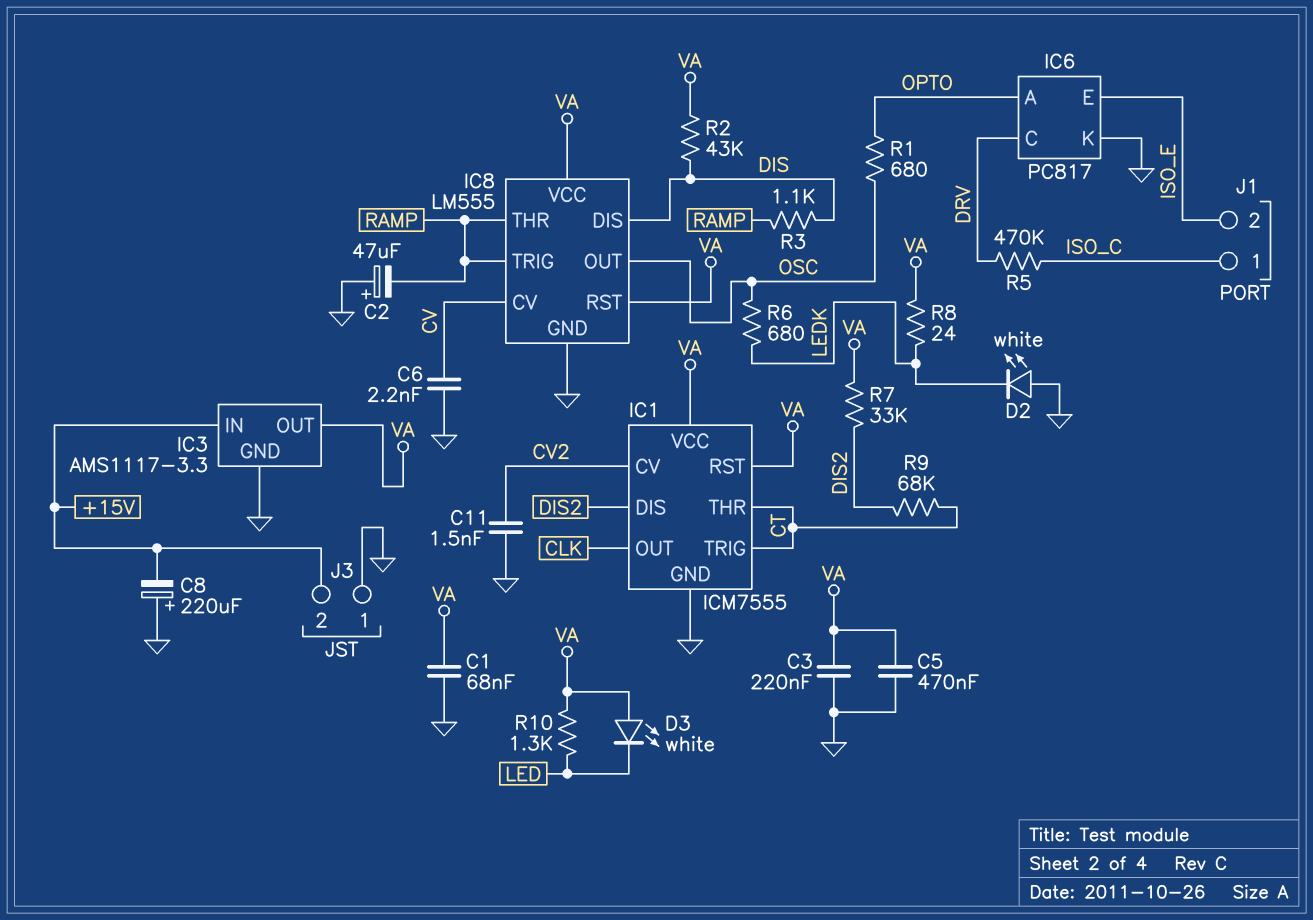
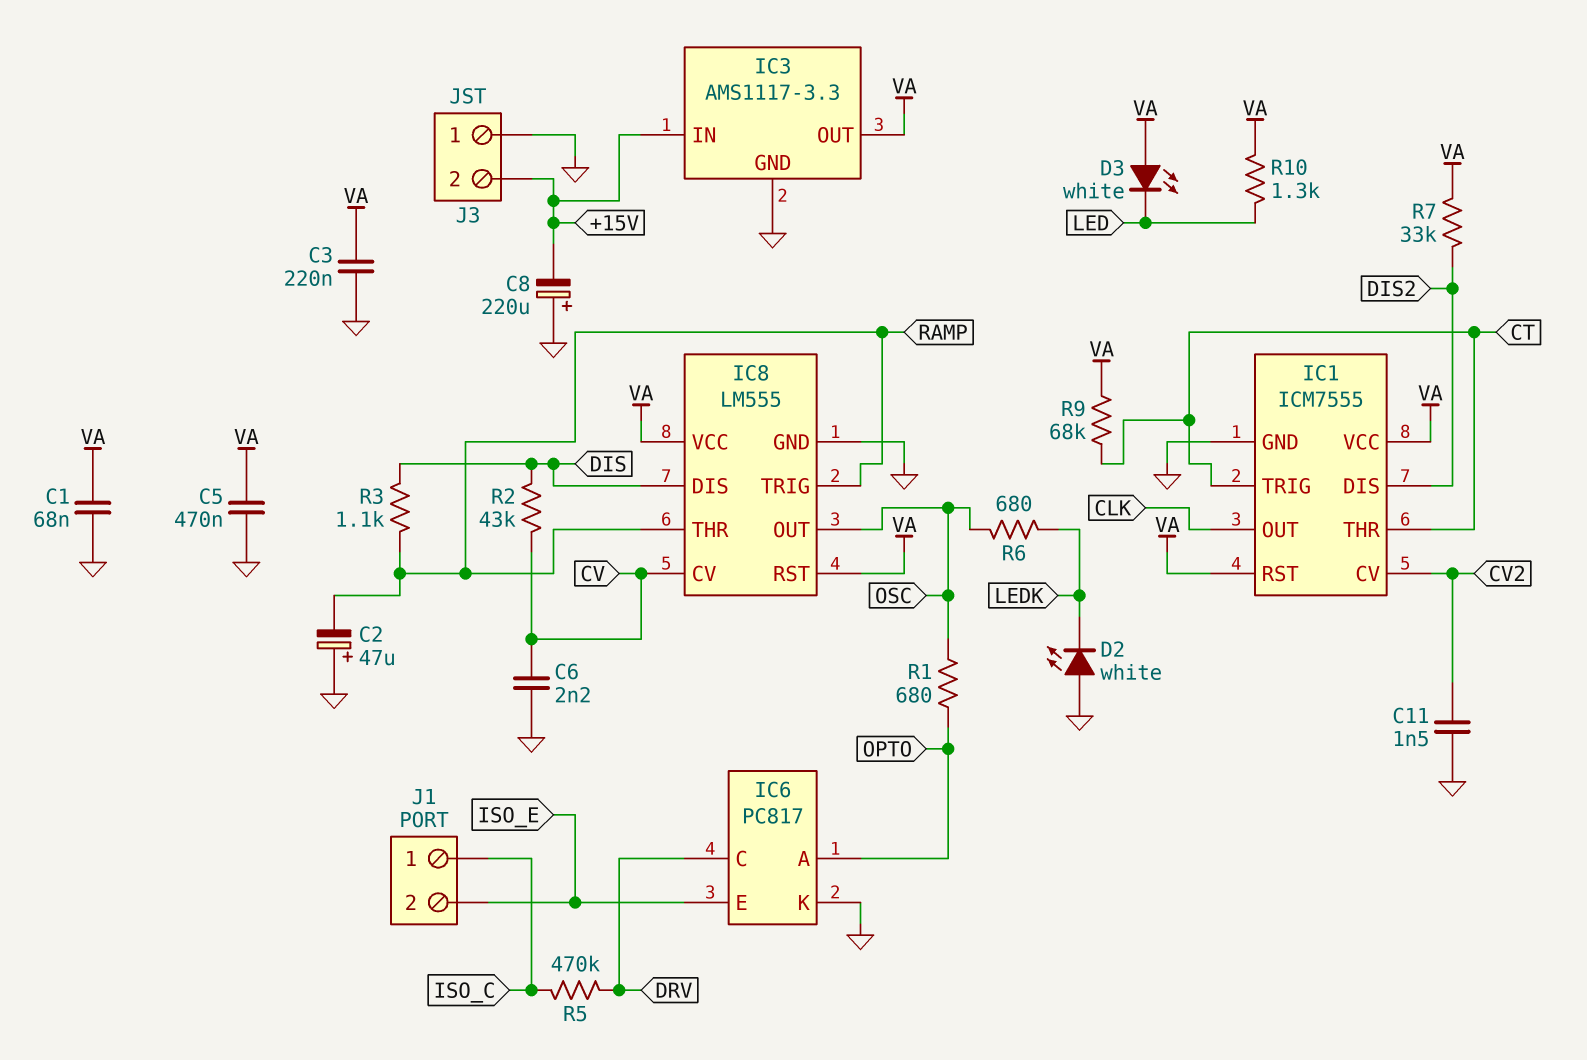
R2: 43k (DIS, VA) -> 43k (CV, DIS)
R8: 24 (LEDK, VA) -> none
R9: 68k (CT, DIS2) -> 68k (CT, VA)

